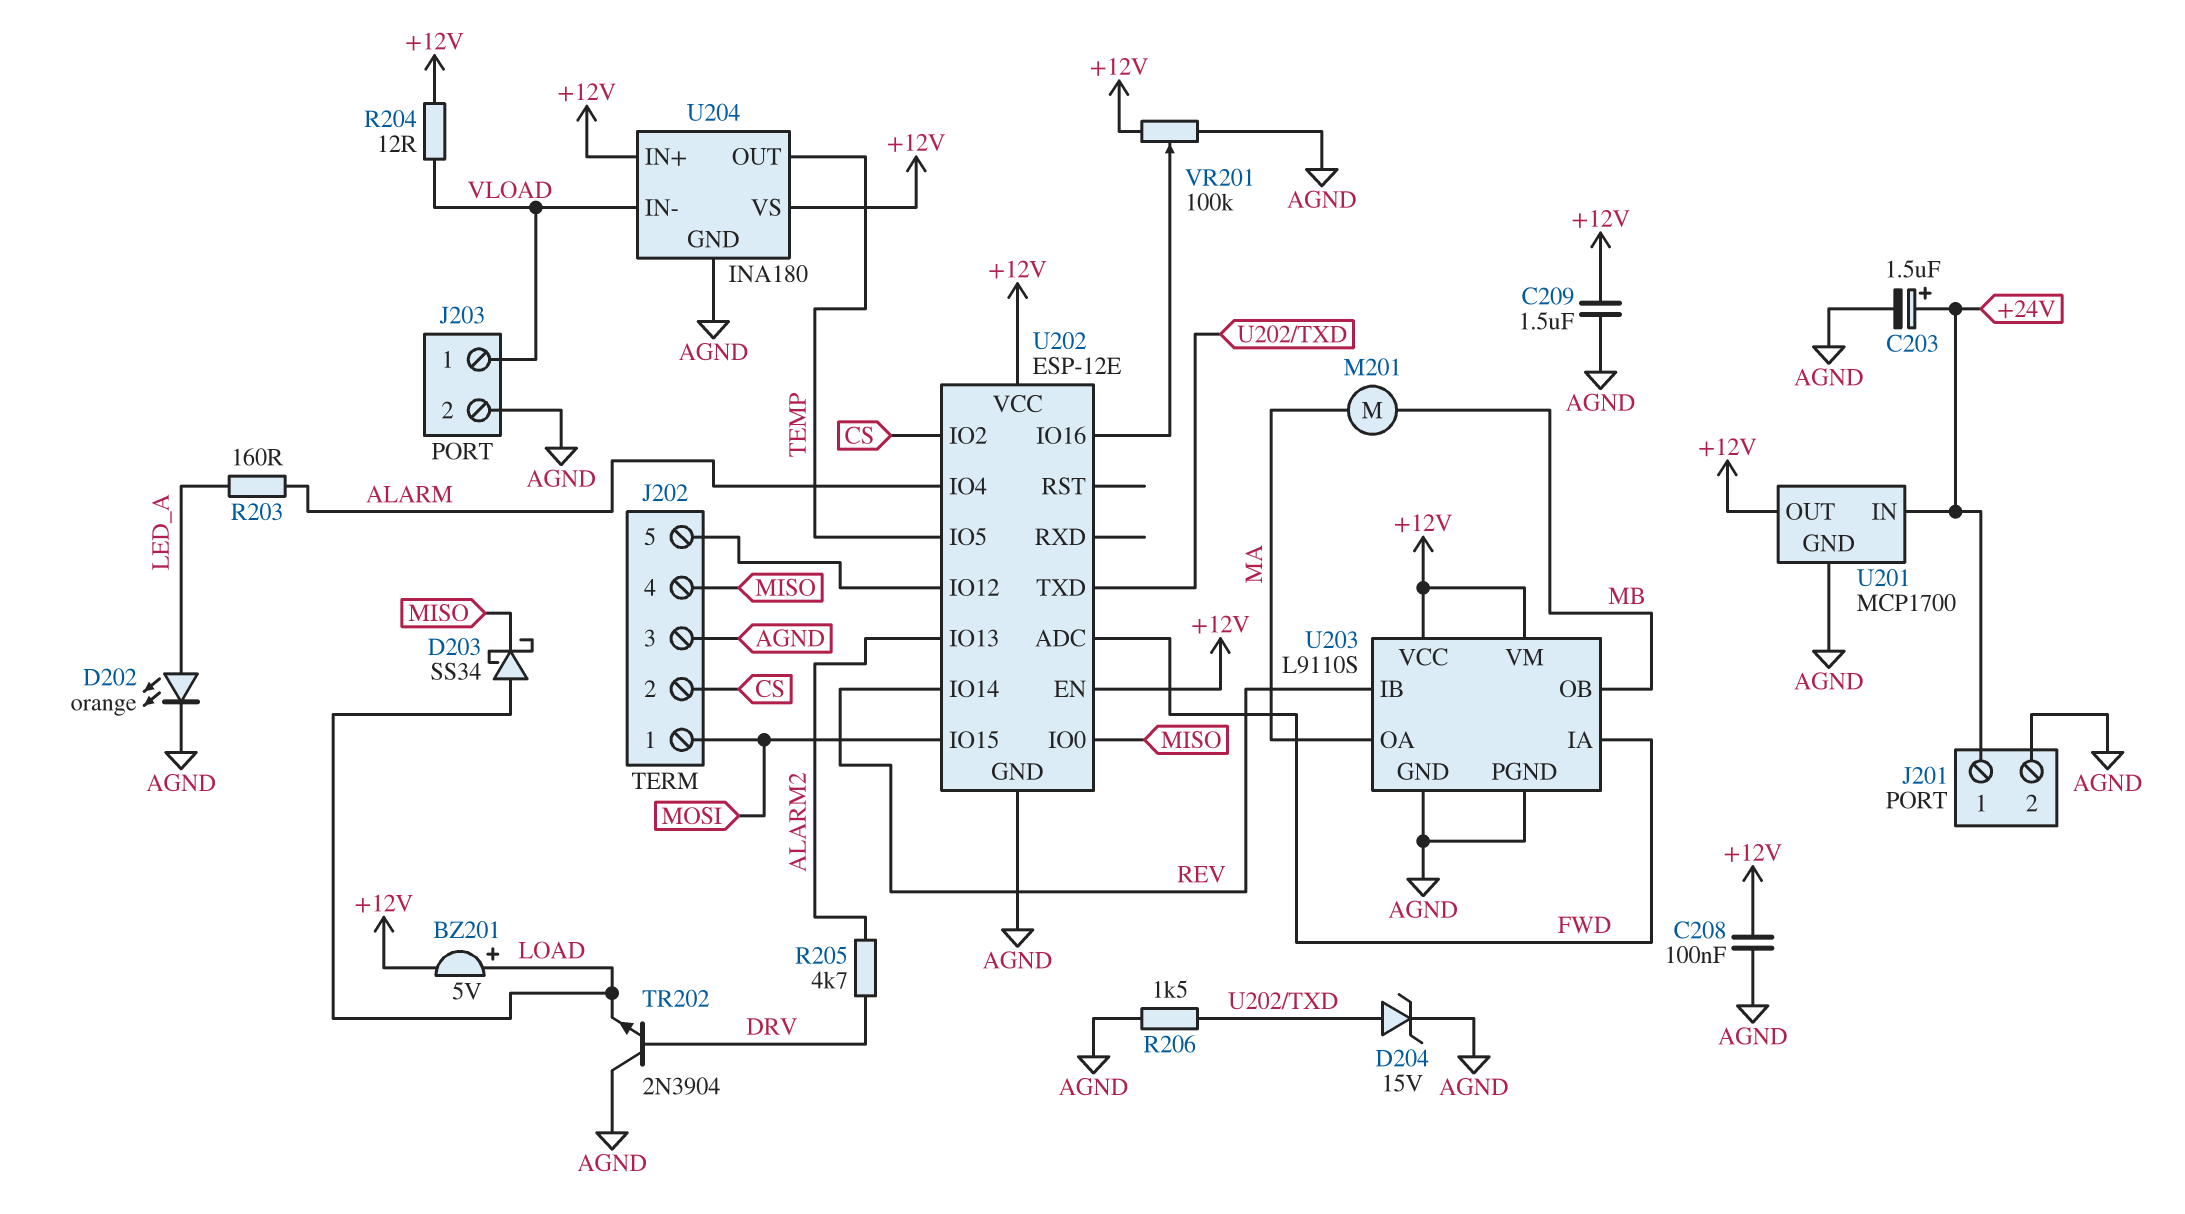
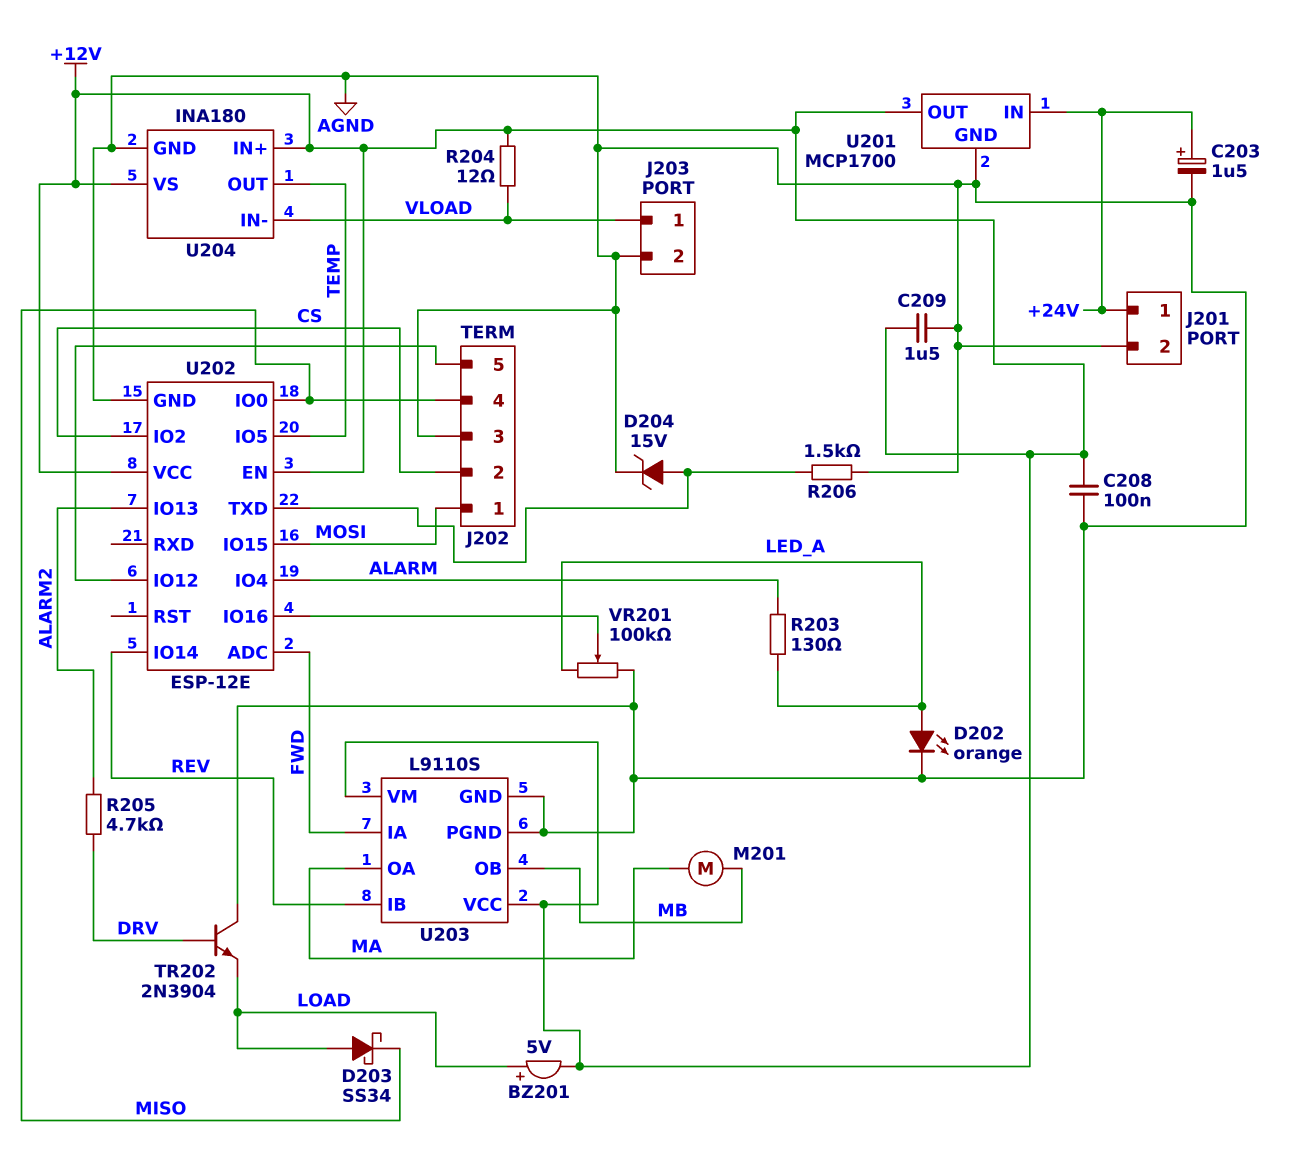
R203: 160 (ALARM, LED_A) -> 130 (ALARM, LED_A)
VR201: 100k (+12V, AGND, wiper U202/IO16) -> 100k (AGND, LED_A, wiper U202/IO16)

